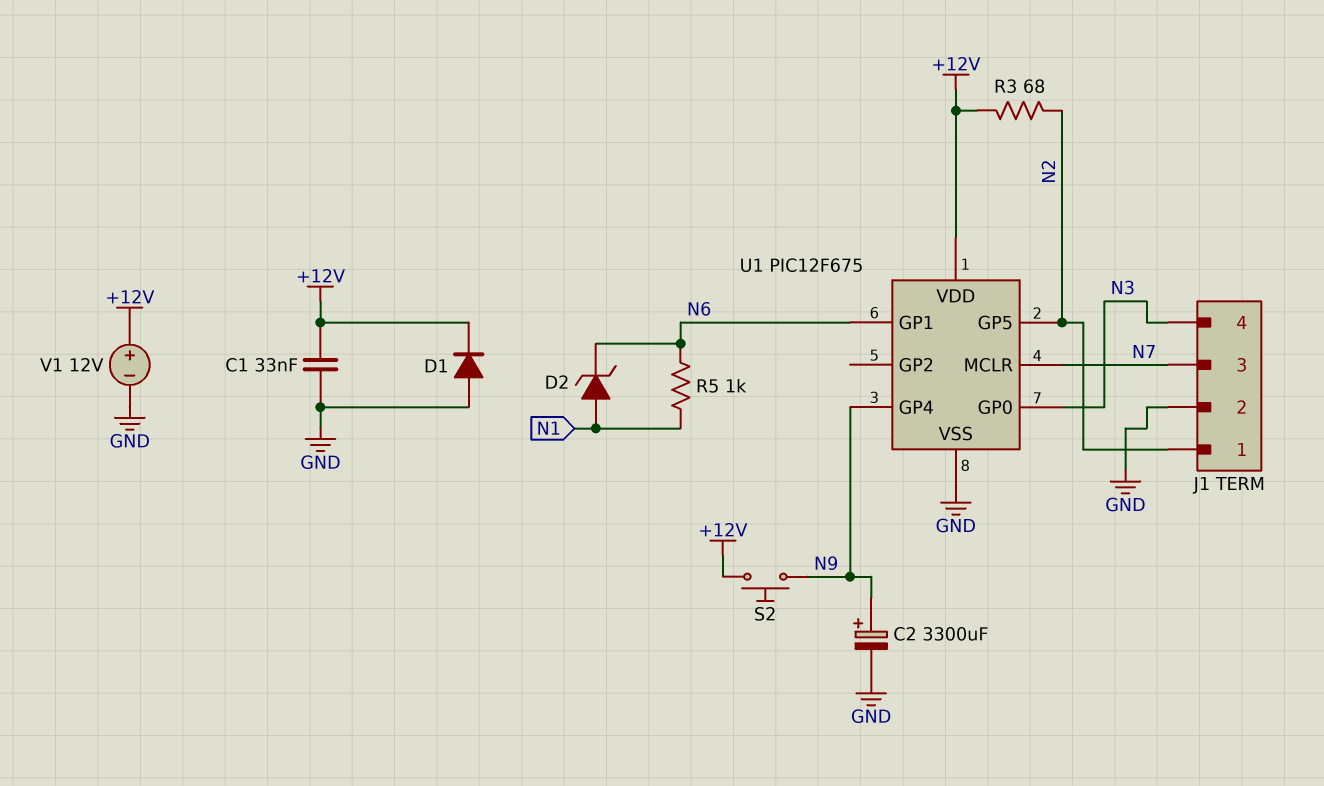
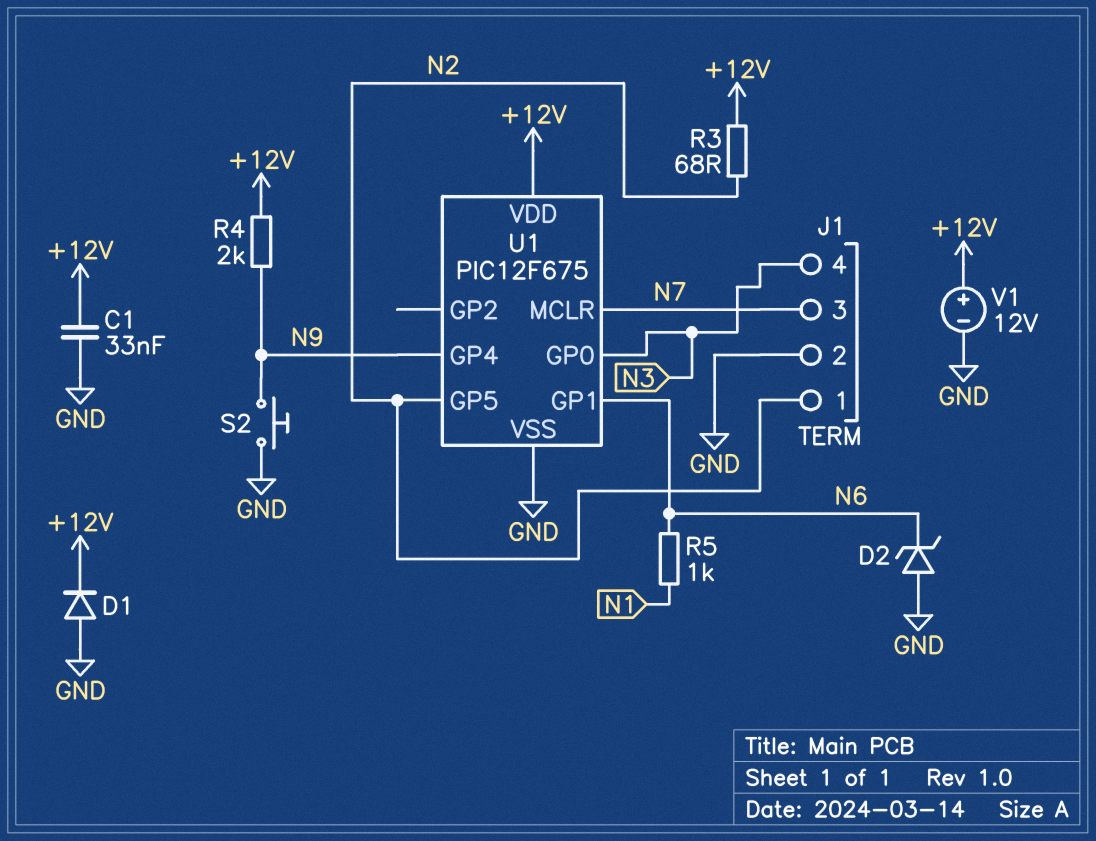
C2: 3300uF (plus N9, minus GND) -> none
D2: zener (A N1, K N6) -> zener (A GND, K N6)
R4: none -> 2k (+12V, N9)
S2: button (+12V, N9) -> button (GND, N9)

